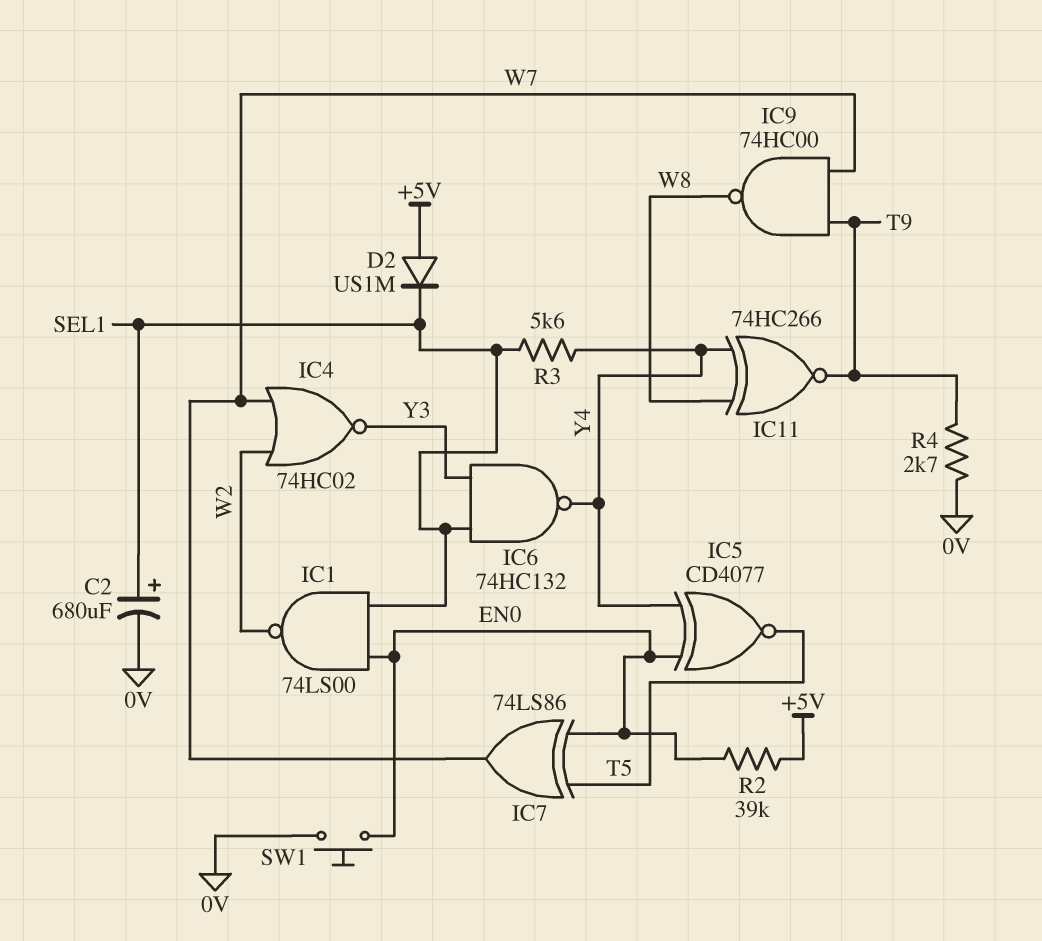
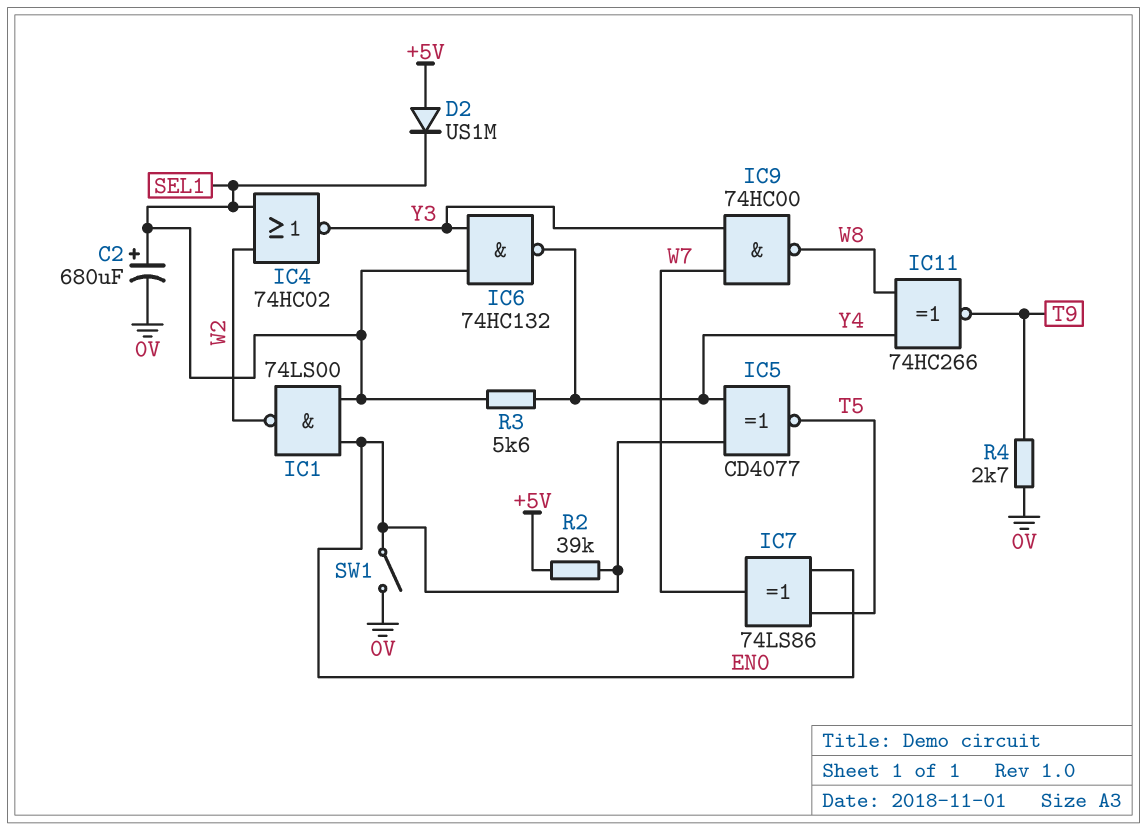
IC4: NOR 74HC02 (in W2, in W7, out Y3) -> NOR 74HC02 (in SEL1, in W2, out Y3)
IC9: NAND 74HC00 (in T9, in W7, out W8) -> NAND 74HC00 (in W7, in Y3, out W8)
SW1: button (0V, EN0) -> switch (0V, EN0)

